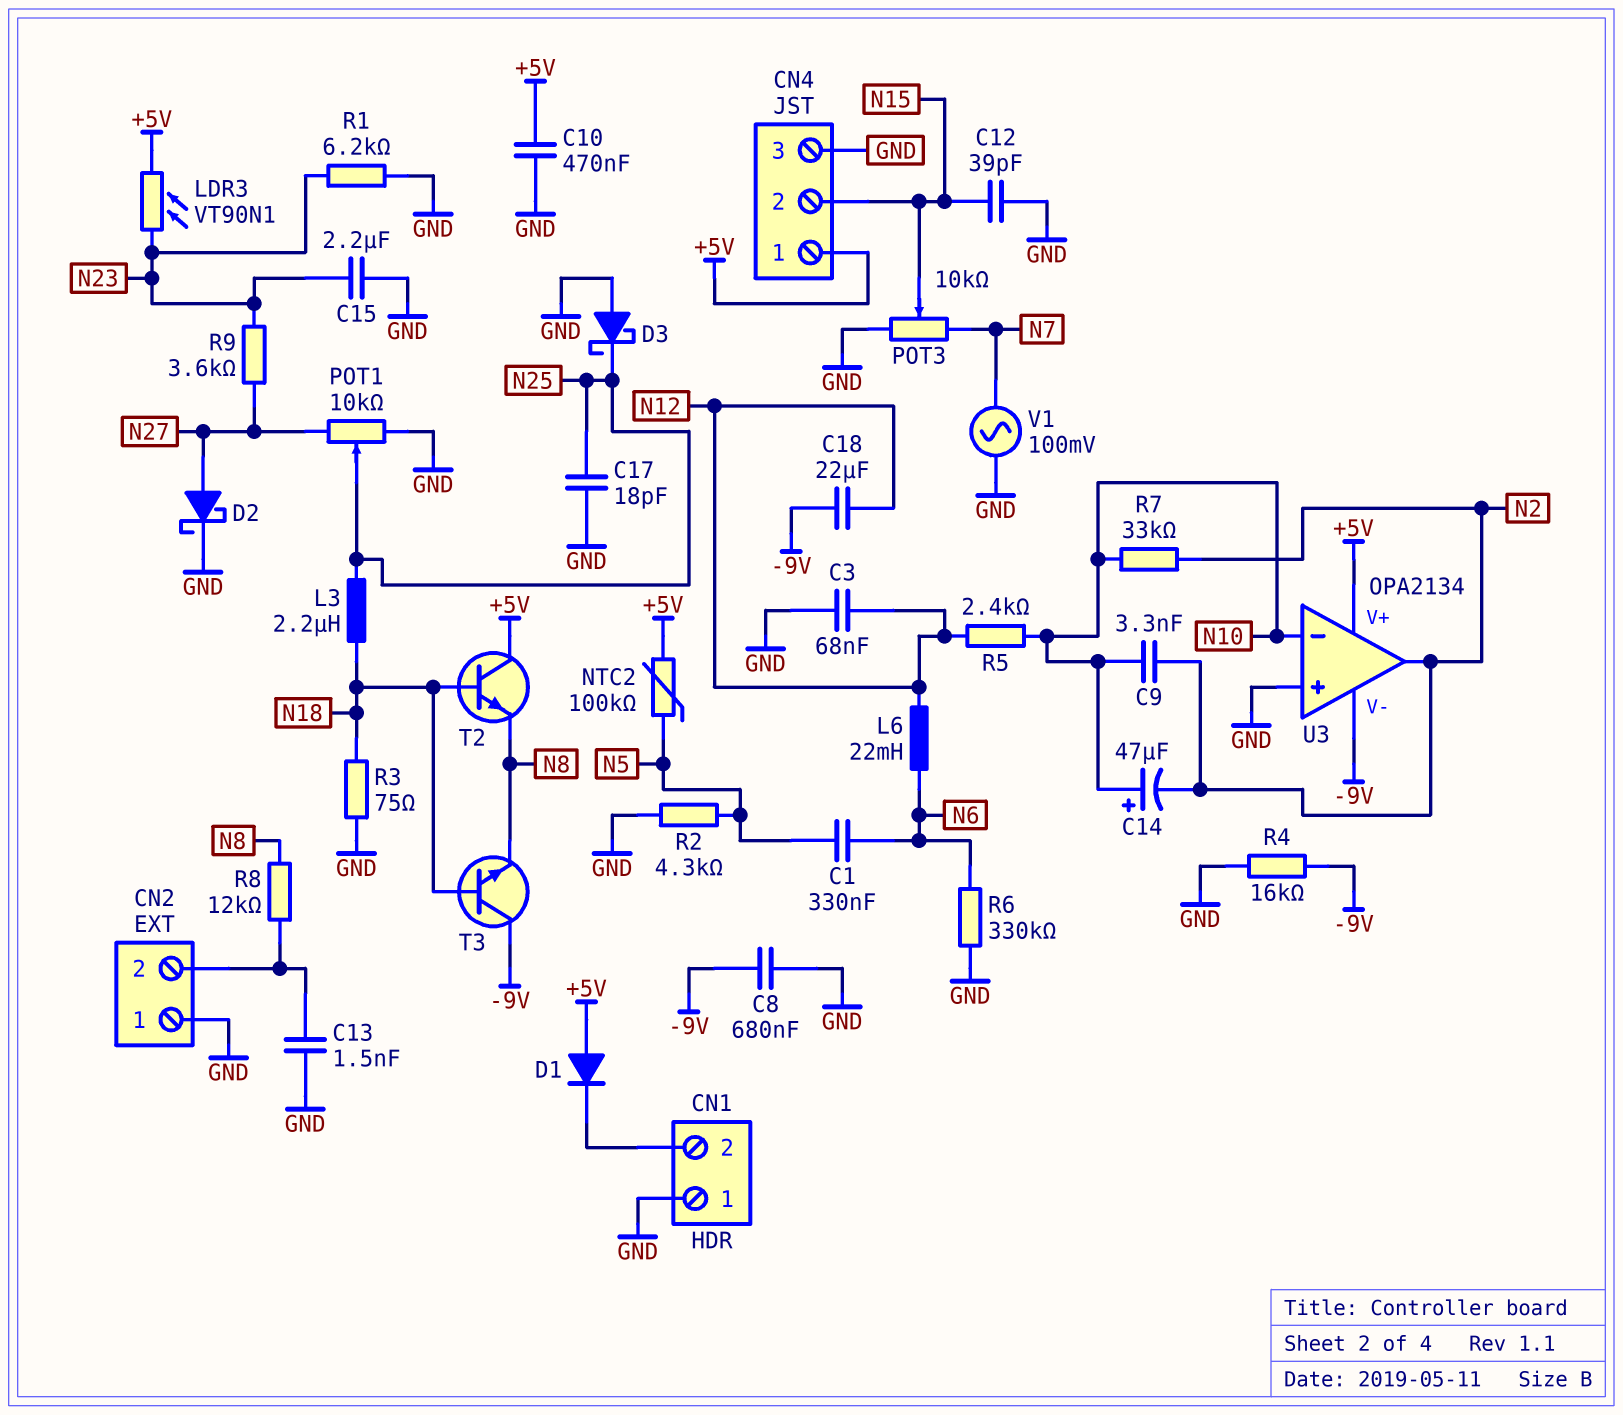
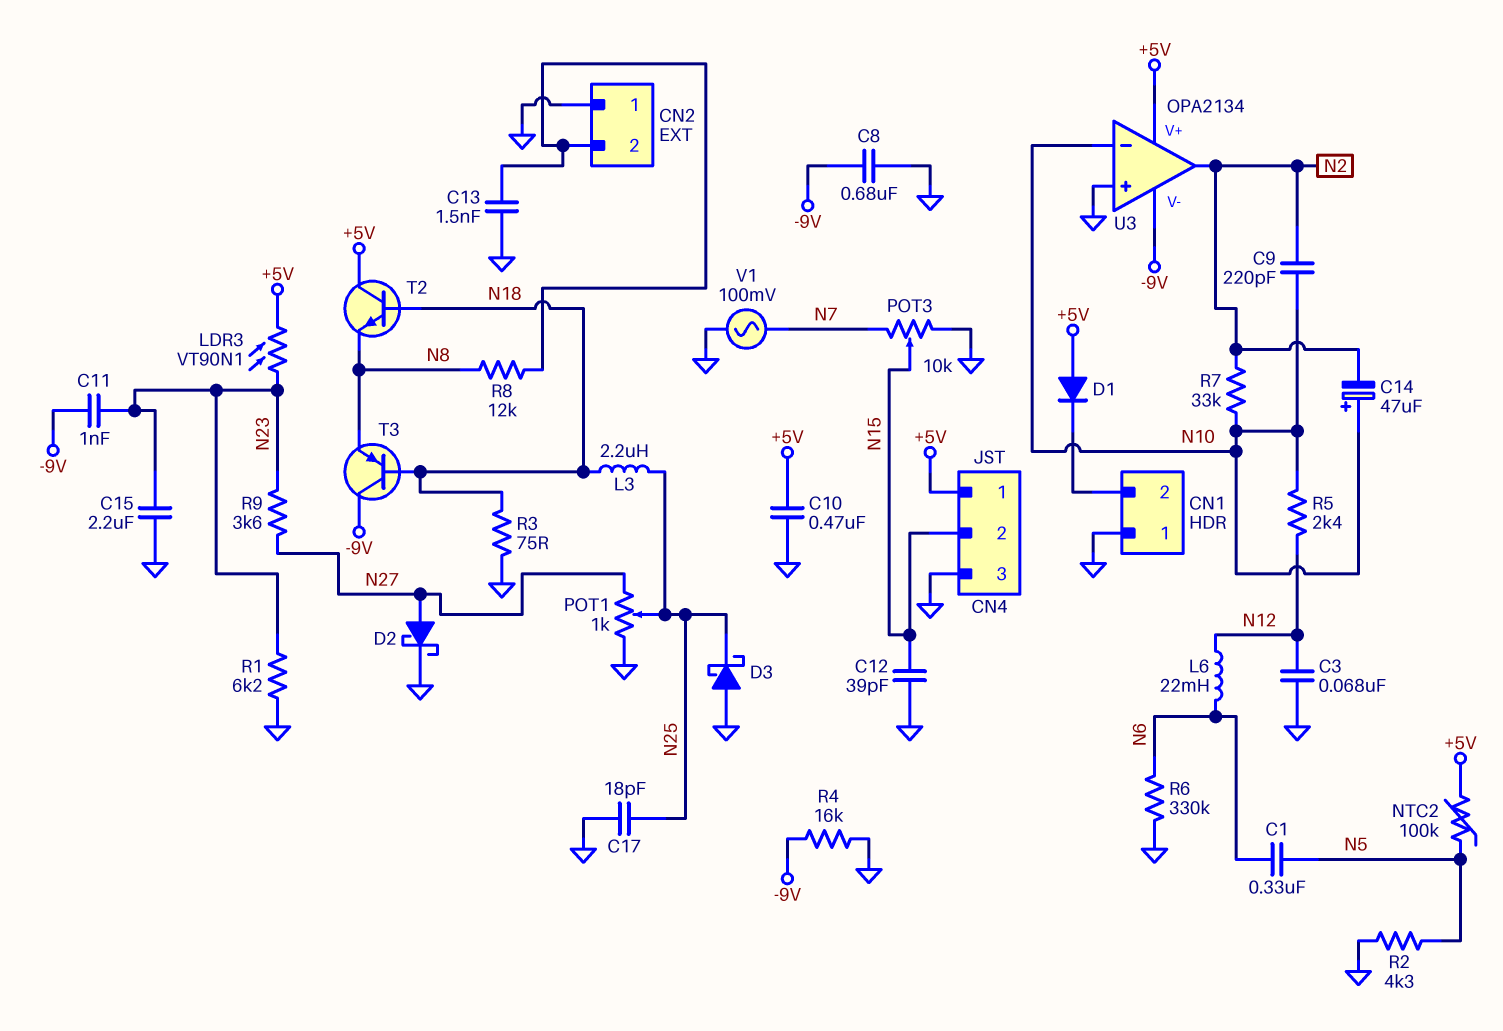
C9: 3.3nF (N2, N10) -> 220pF (N2, N10)
C11: none -> 1nF (-9V, N23)
C18: 22uF (-9V, N12) -> none
POT1: 10k (GND, N27, wiper N25) -> 1k (GND, N27, wiper N25)
T3: NPN (B N18, C -9V, E N8) -> PNP (B N18, C -9V, E N8)

